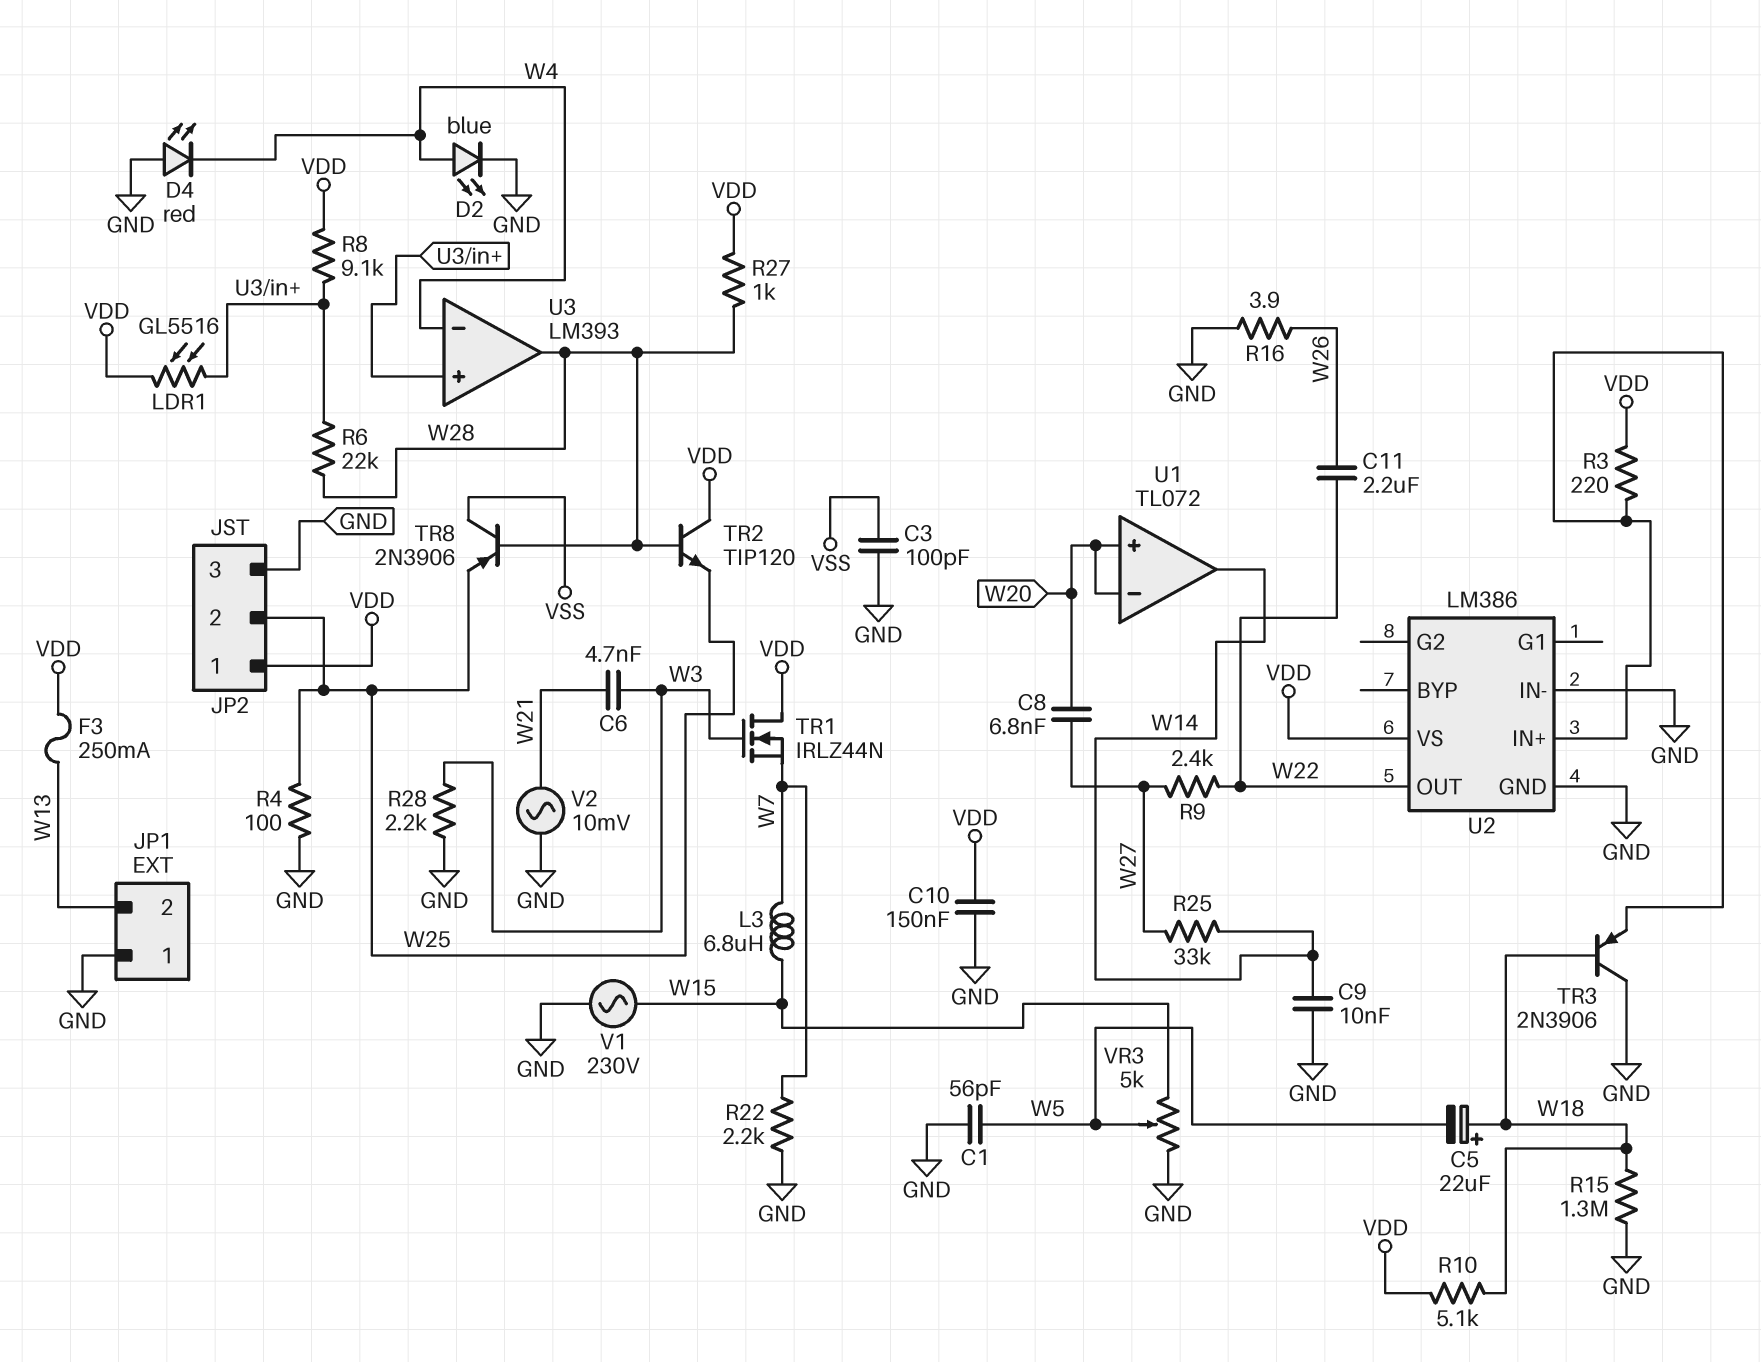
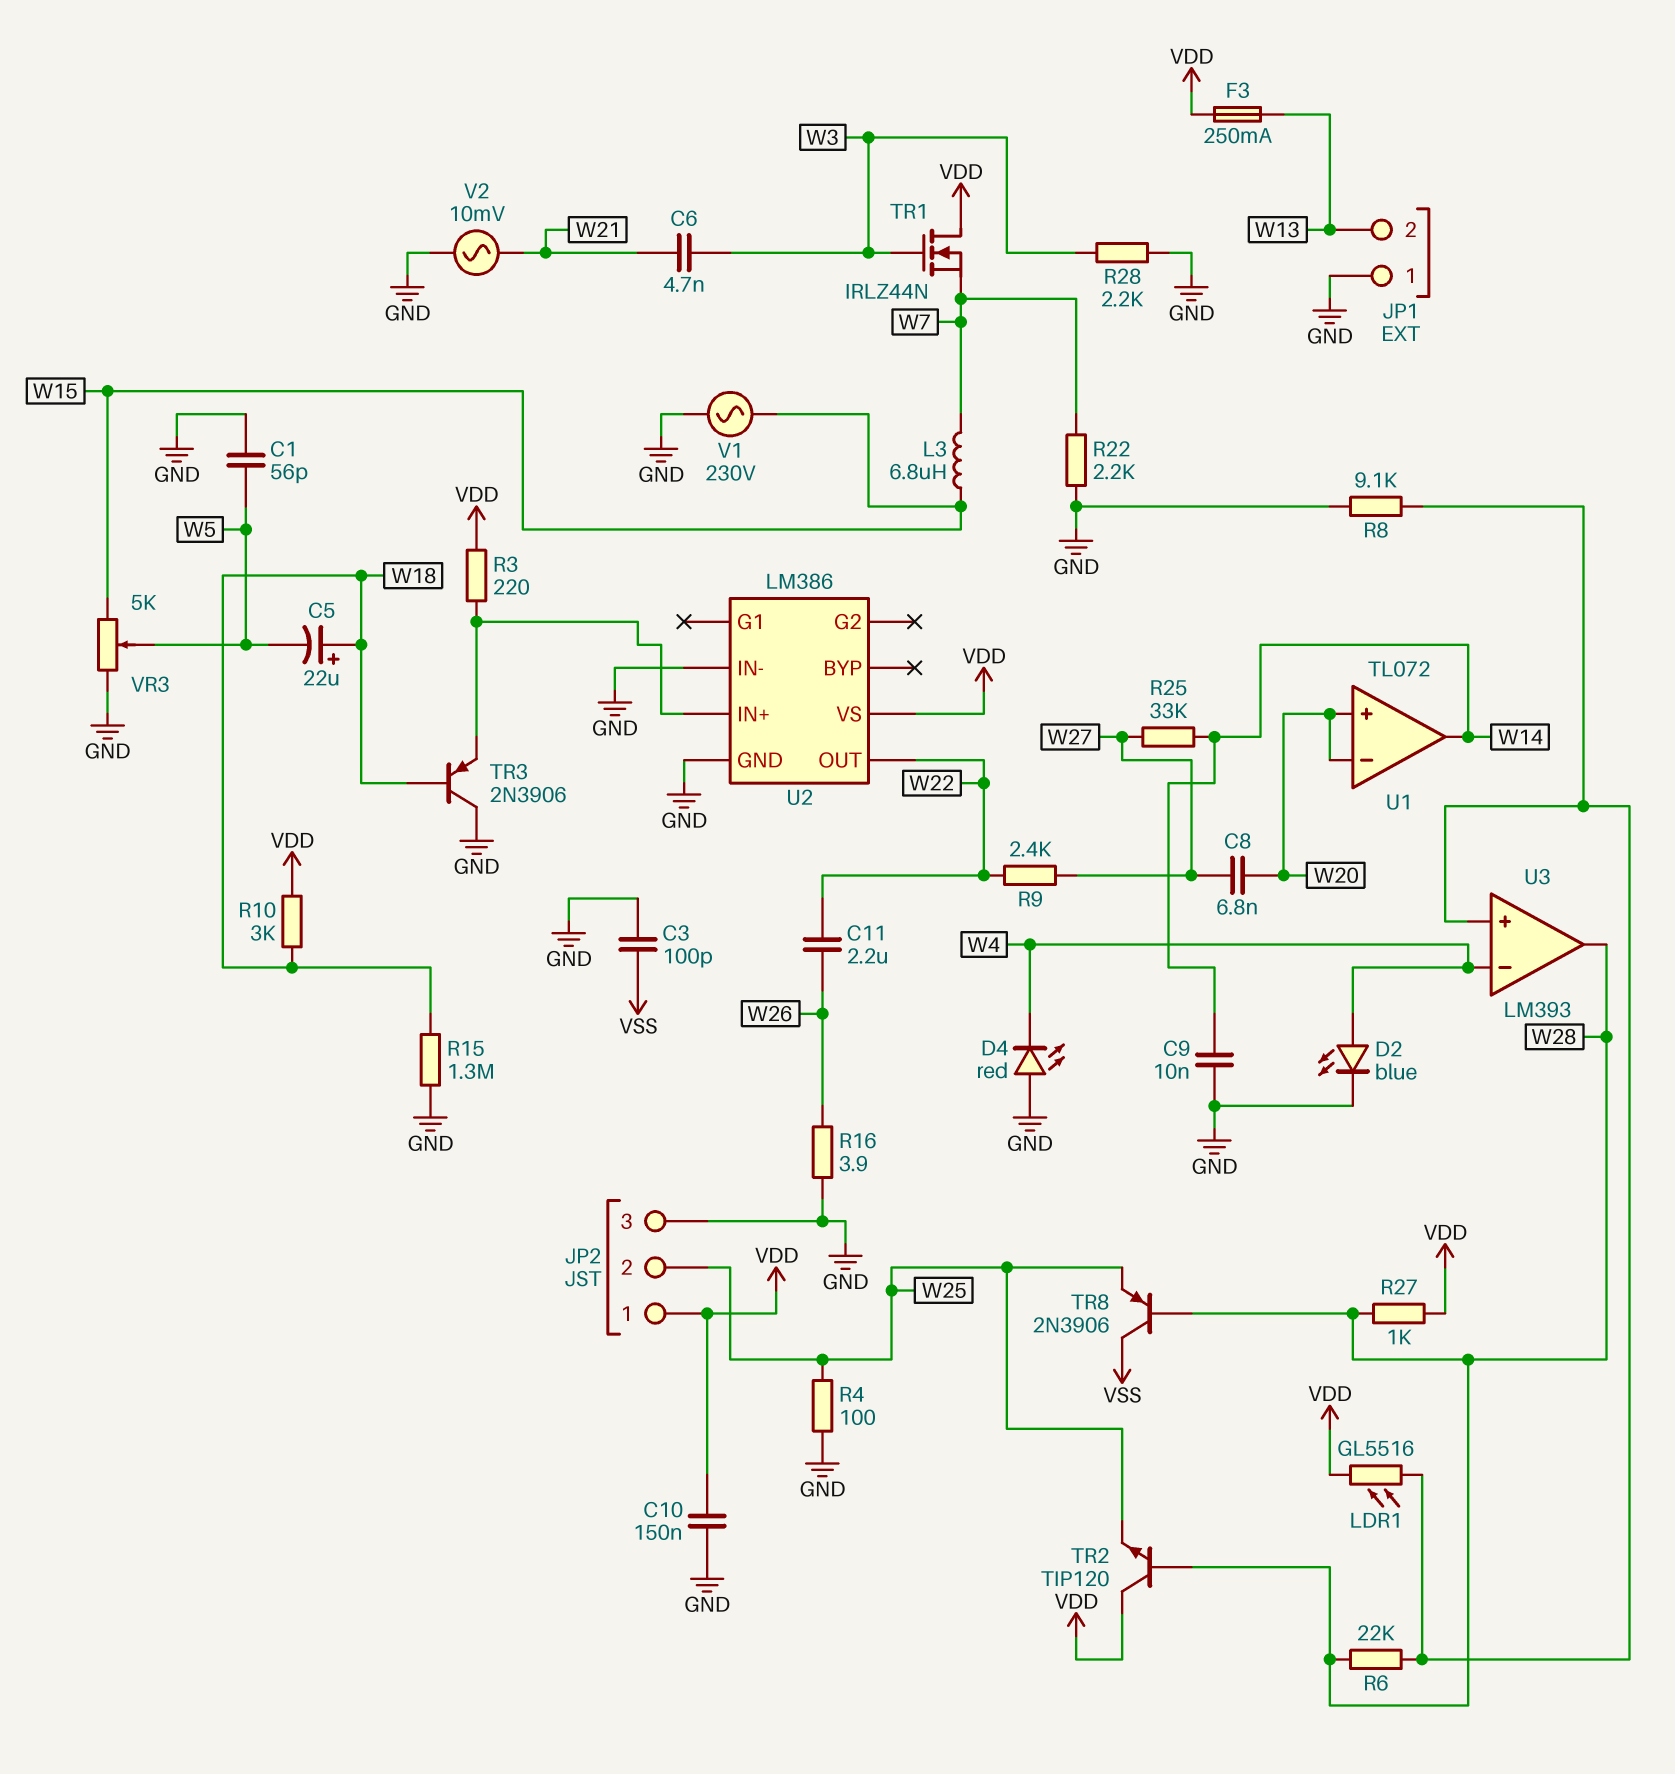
R8: 9.1k (U3/in+, VDD) -> 9.1k (GND, U3/in+)
R10: 5.1k (VDD, W18) -> 3k (VDD, W18)

